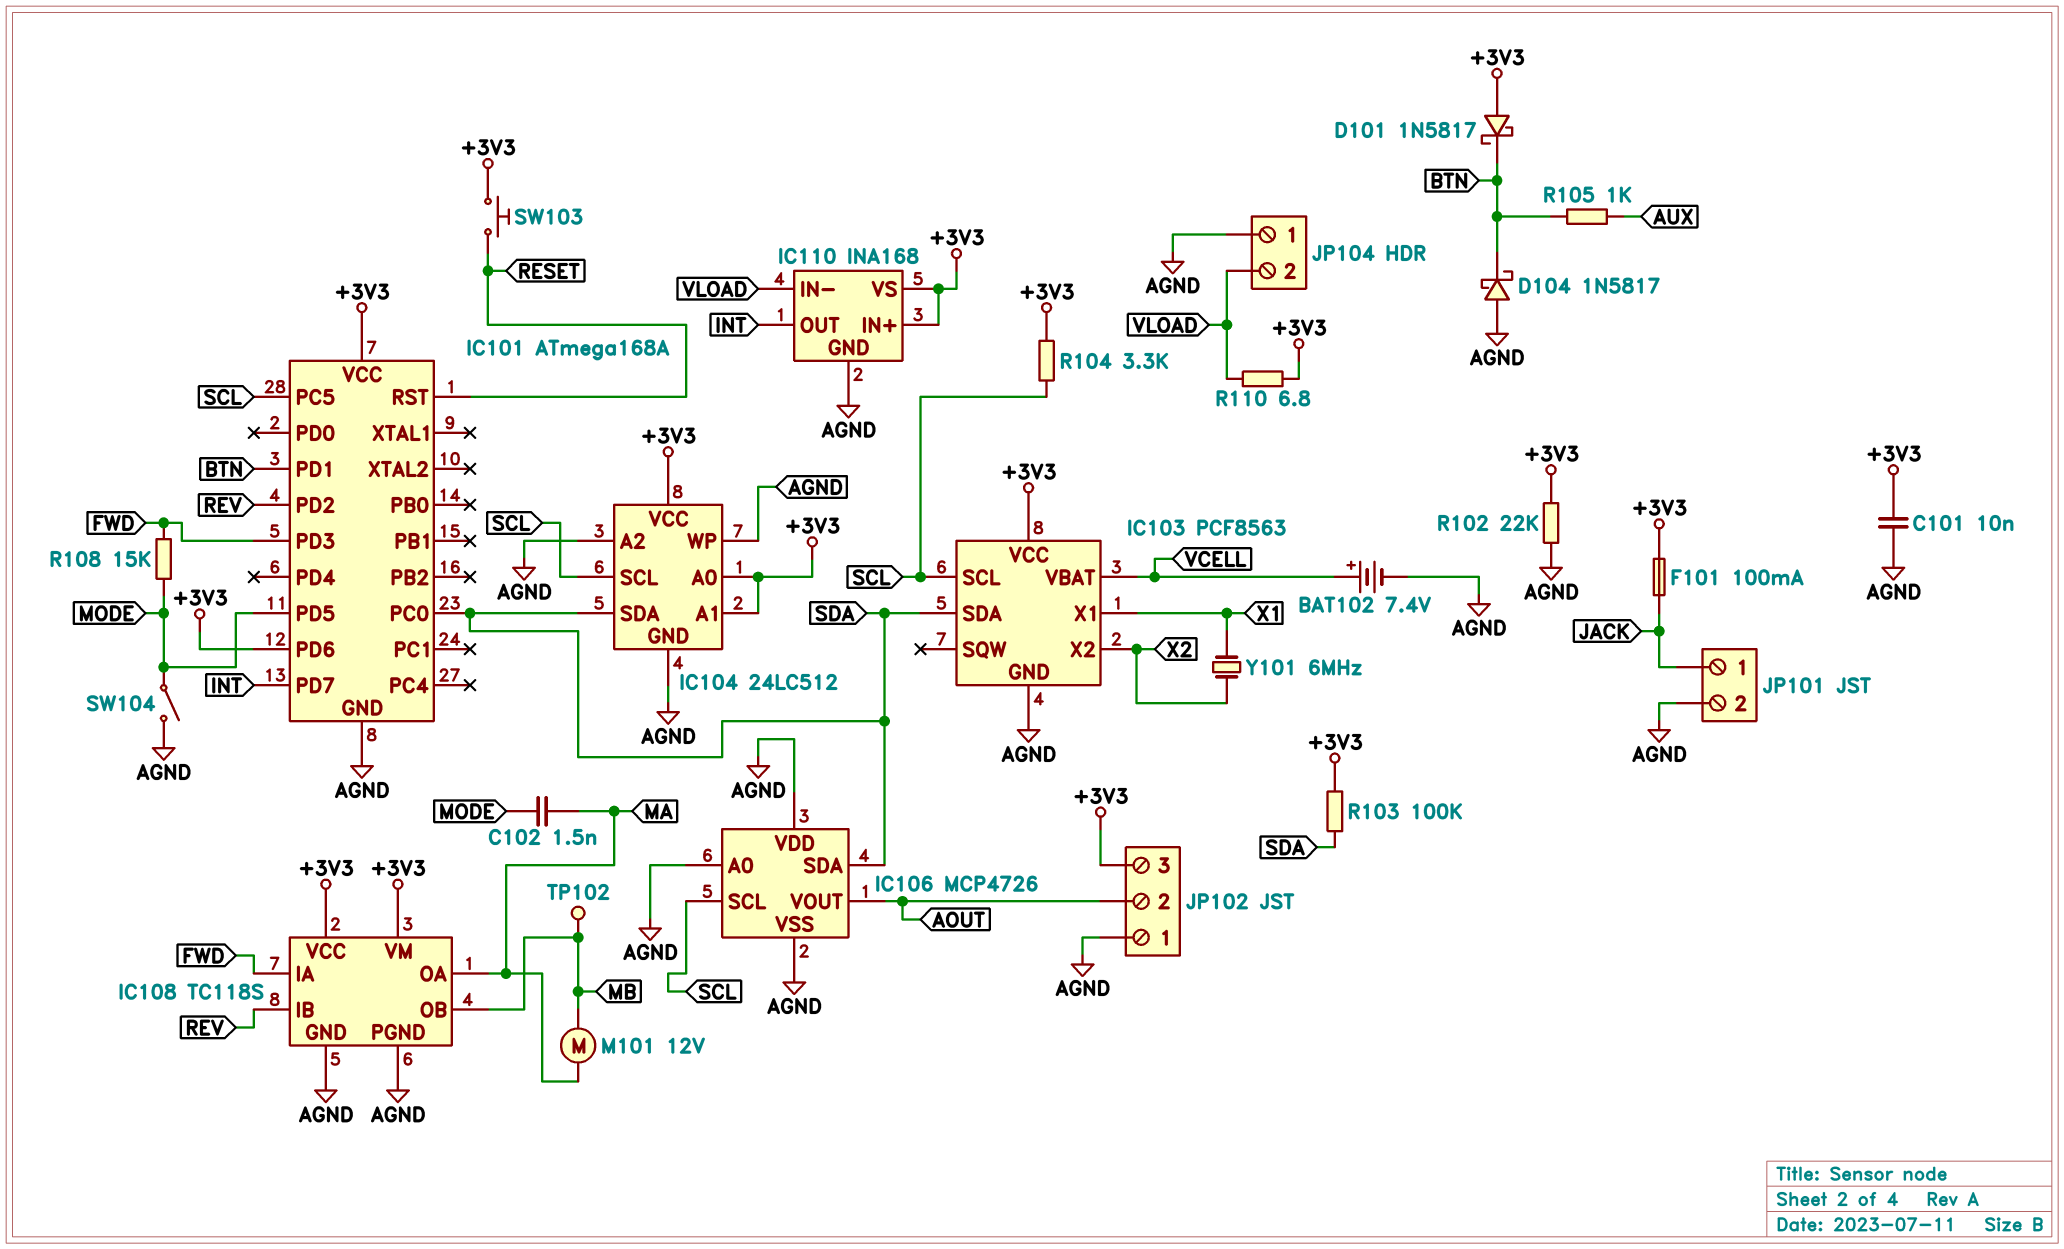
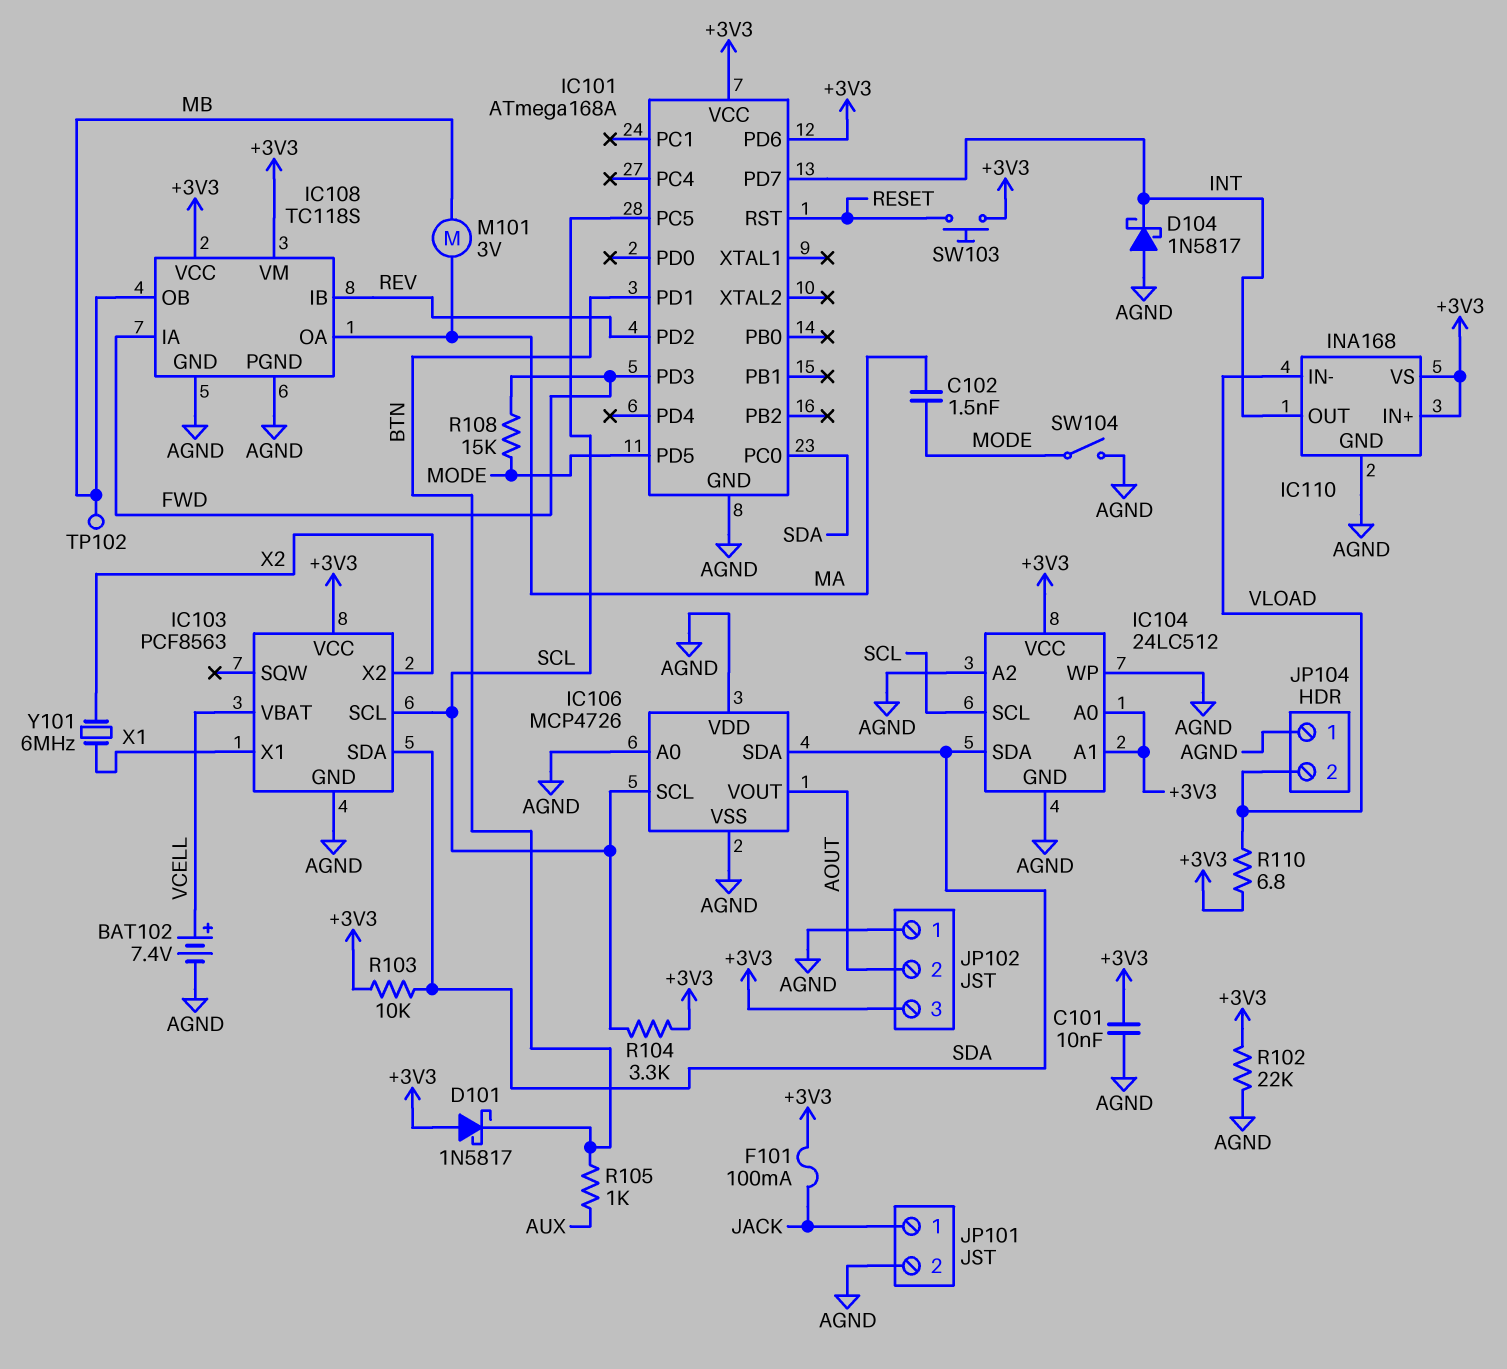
D104: schottky 1N5817 (A AGND, K BTN) -> schottky 1N5817 (A AGND, K INT)
M101: motor 12V (MA, MB) -> motor 3V (MA, MB)
R103: 100k (+3V3, SDA) -> 10k (+3V3, SDA)

